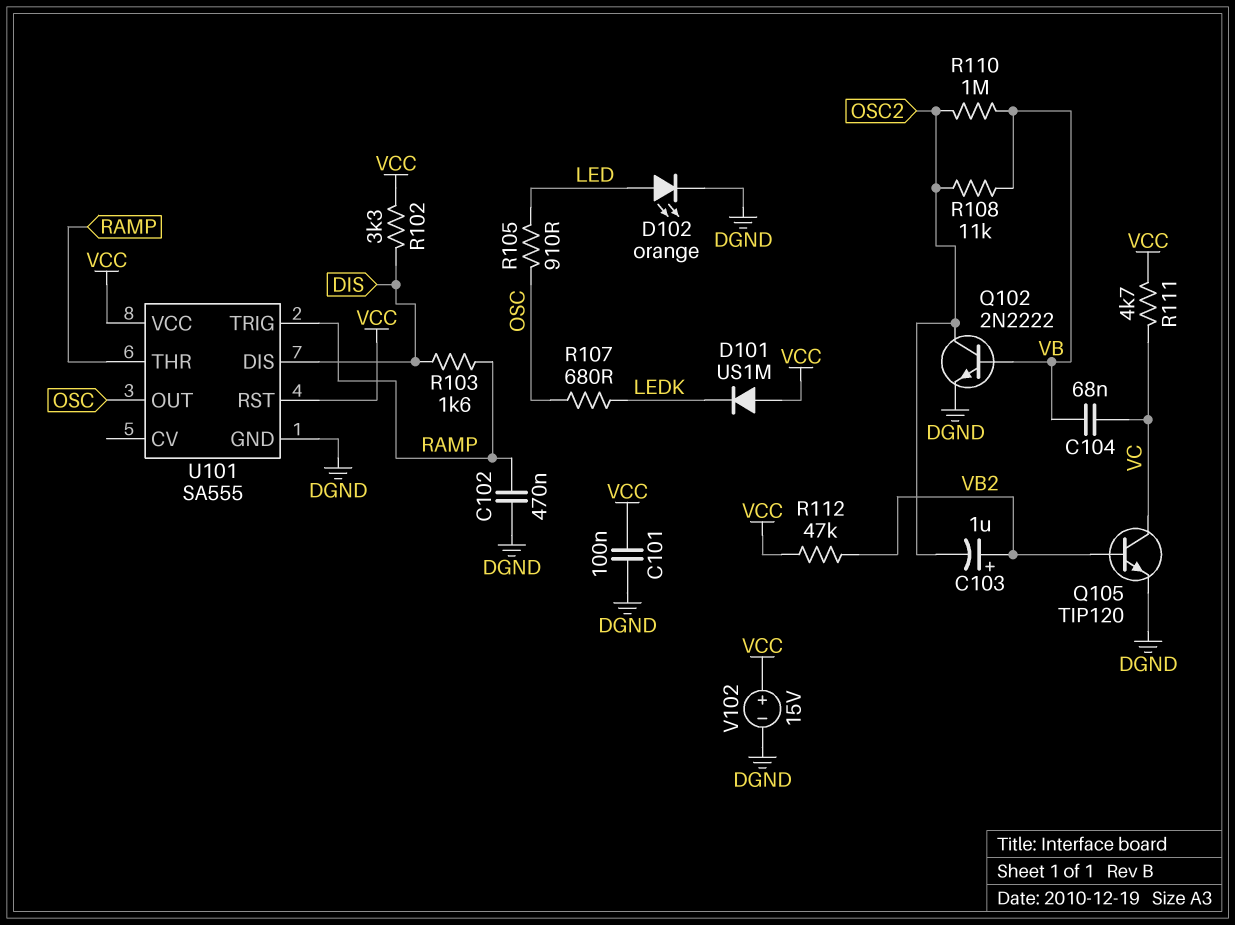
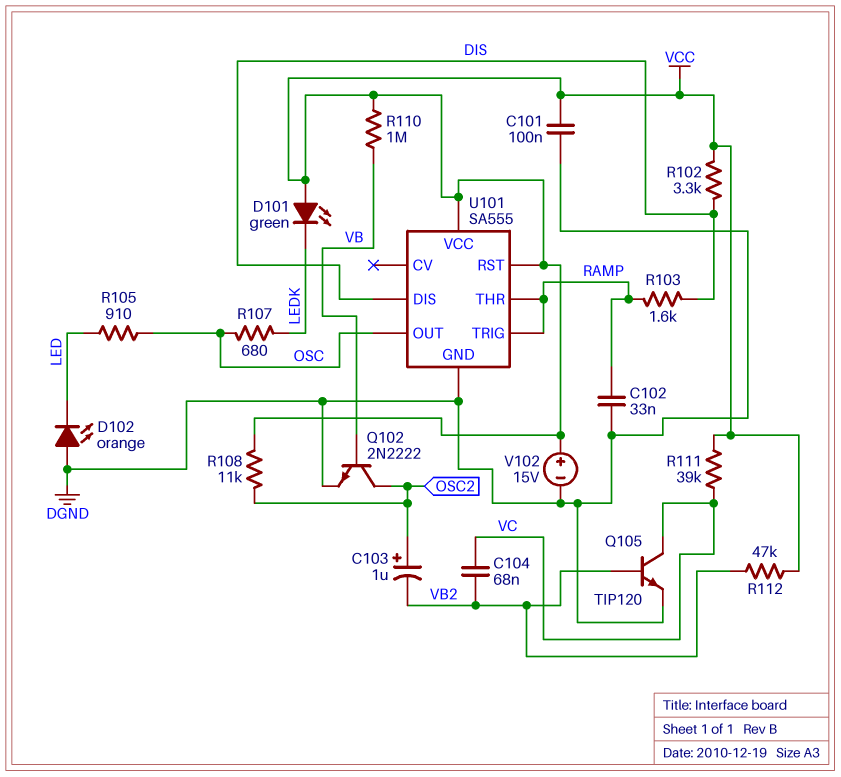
C102: 470nF (DGND, RAMP) -> 33nF (DGND, RAMP)
C103: 1uF (plus VB2, minus OSC2) -> 1uF (plus OSC2, minus VB2)
C104: 68nF (VB, VC) -> 68nF (VB2, VC)
D101: diode US1M (A VCC, K LEDK) -> LED green (A VCC, K LEDK)
D102: LED orange (A LED, K DGND) -> LED orange (A DGND, K LED)
R108: 11k (OSC2, VB) -> 11k (OSC2, VCC)
R110: 1M (OSC2, VB) -> 1M (VB, VCC)
R111: 4.7k (VC, VCC) -> 39k (VC, VCC)

